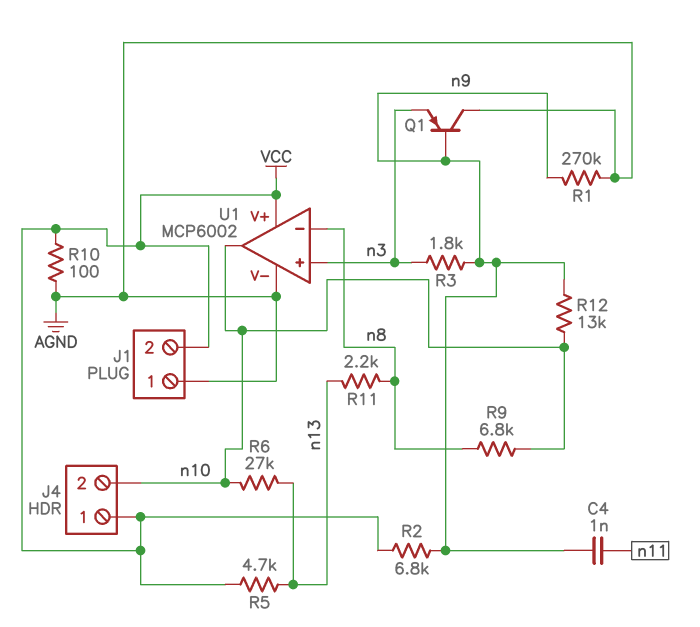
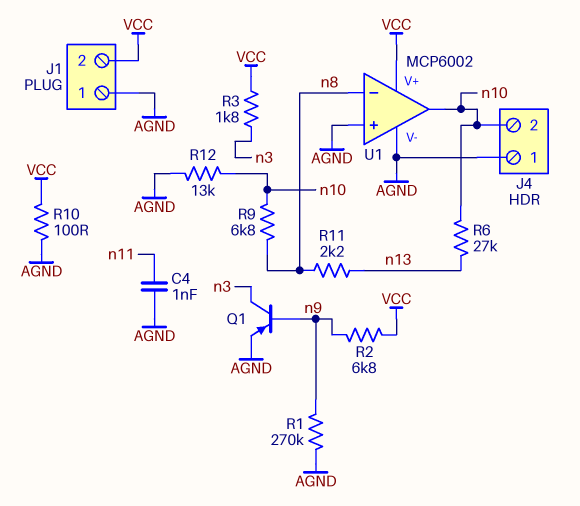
C4: 1nF (n9, n11) -> 1nF (AGND, n11)
J4 pin 1: VCC -> AGND
Q1: PNP (B n9, C AGND, E n3) -> PNP (B n9, C n3, E AGND)
R3: 1.8k (n3, n9) -> 1.8k (VCC, n3)
R5: 4.7k (VCC, n13) -> none
R12: 13k (n9, n10) -> 13k (AGND, n10)
U1 pin in+: n3 -> AGND

